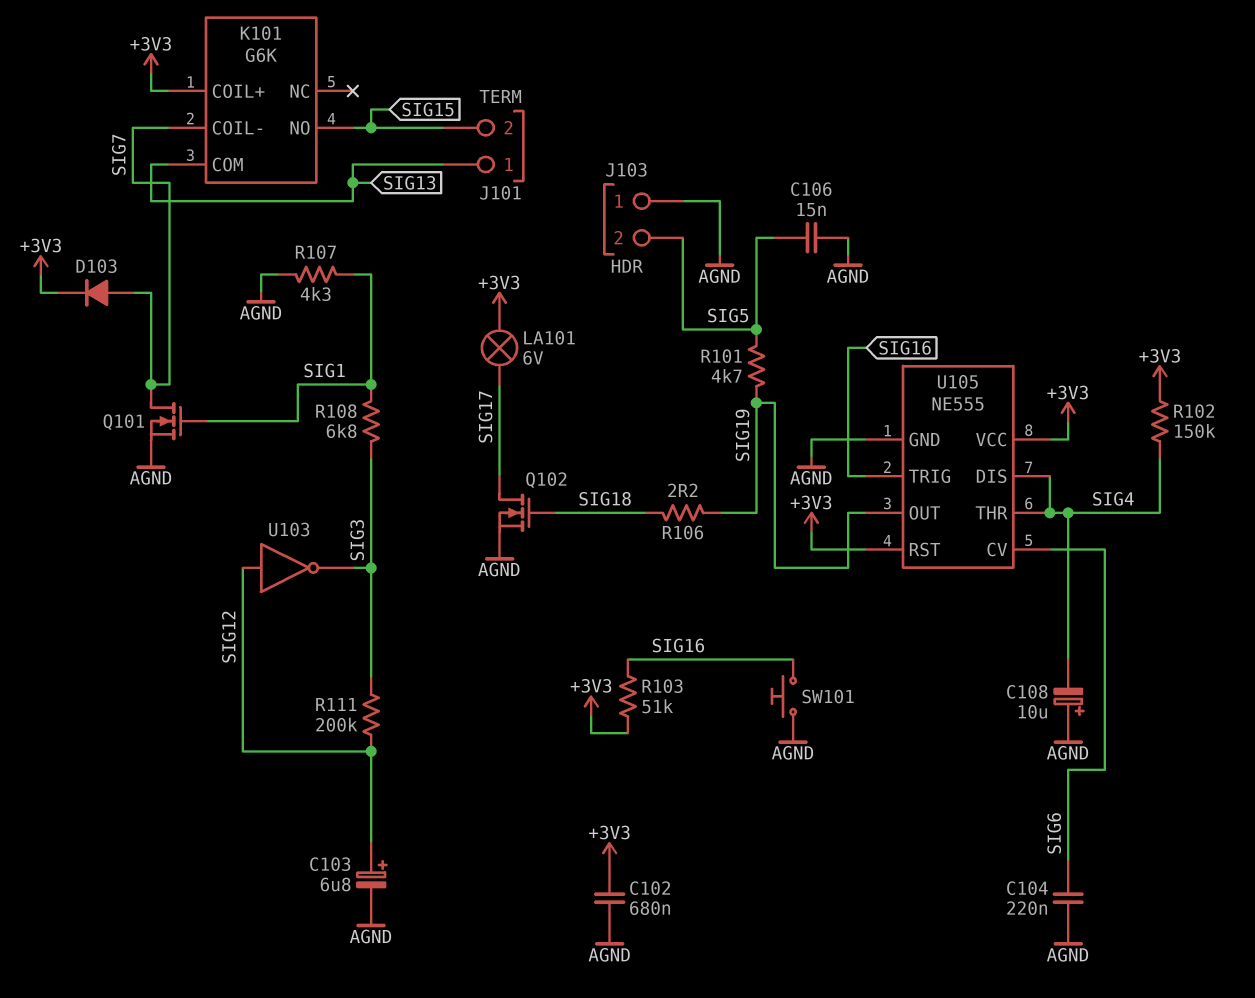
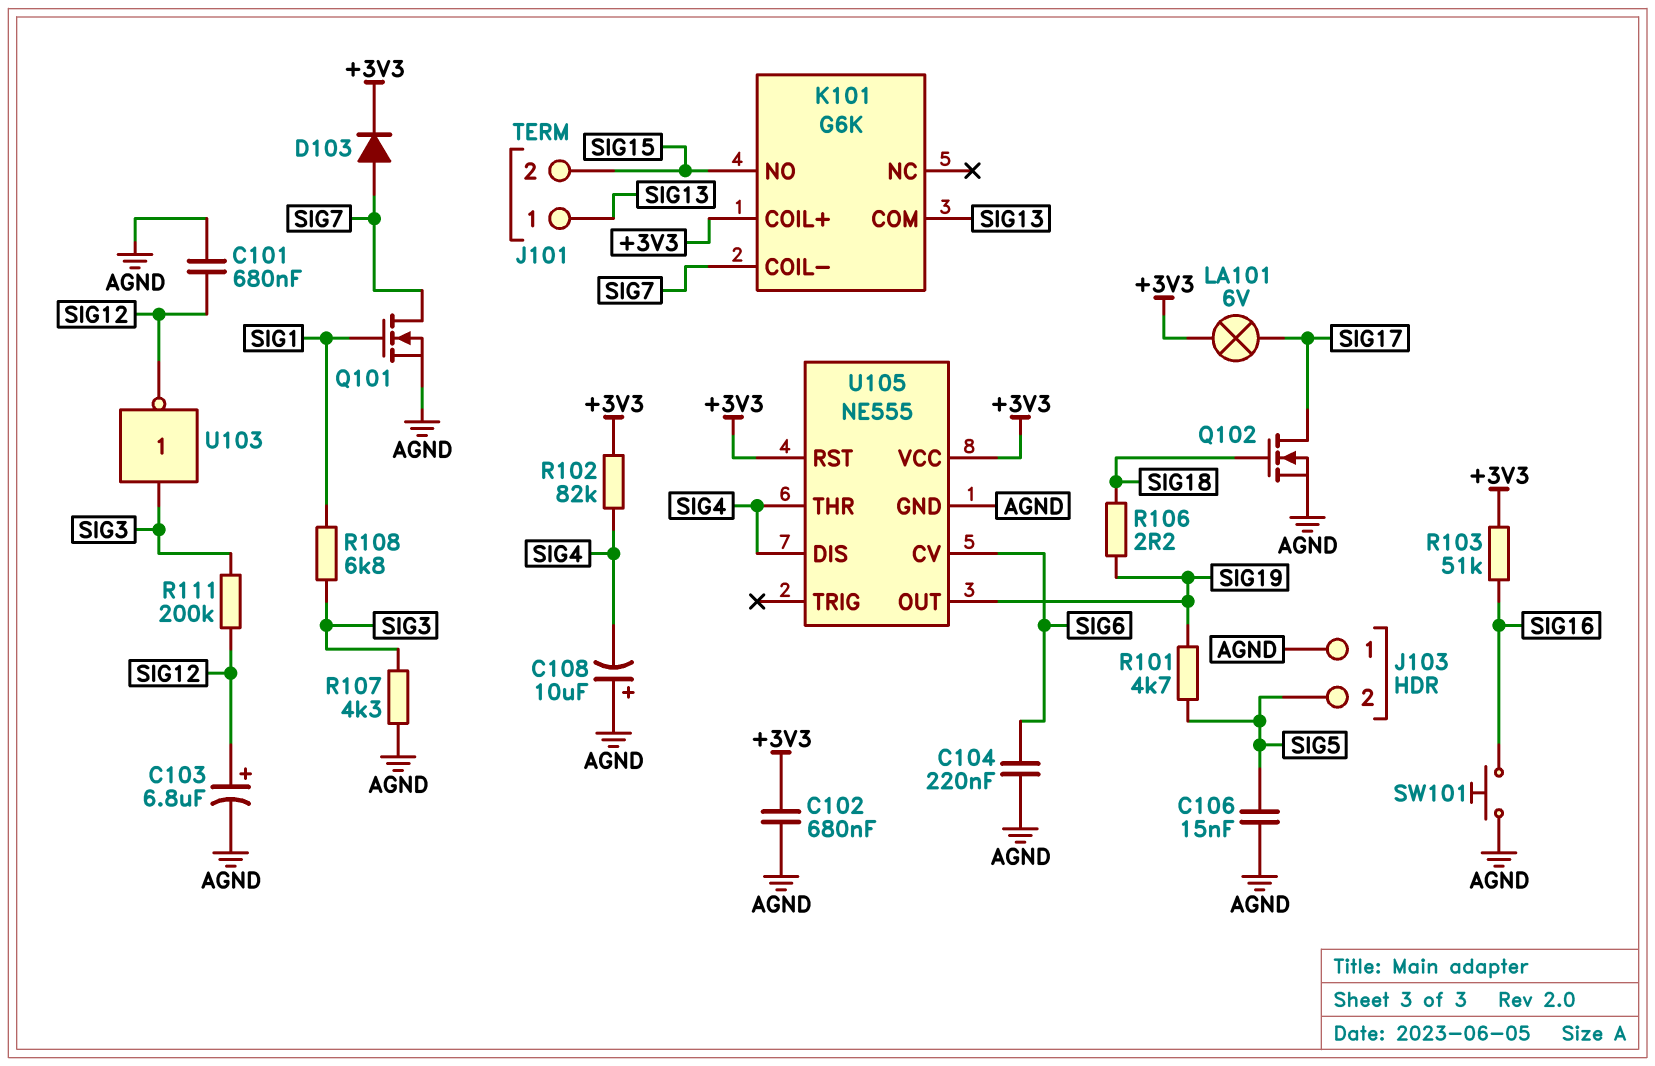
C101: none -> 680nF (AGND, SIG12)
R102: 150k (+3V3, SIG4) -> 82k (+3V3, SIG4)
R107: 4.3k (AGND, SIG1) -> 4.3k (AGND, SIG3)
U103: NOT (in SIG12, out SIG3) -> NOT (in SIG3, out SIG12)
U105 pin TRIG: SIG16 -> none

